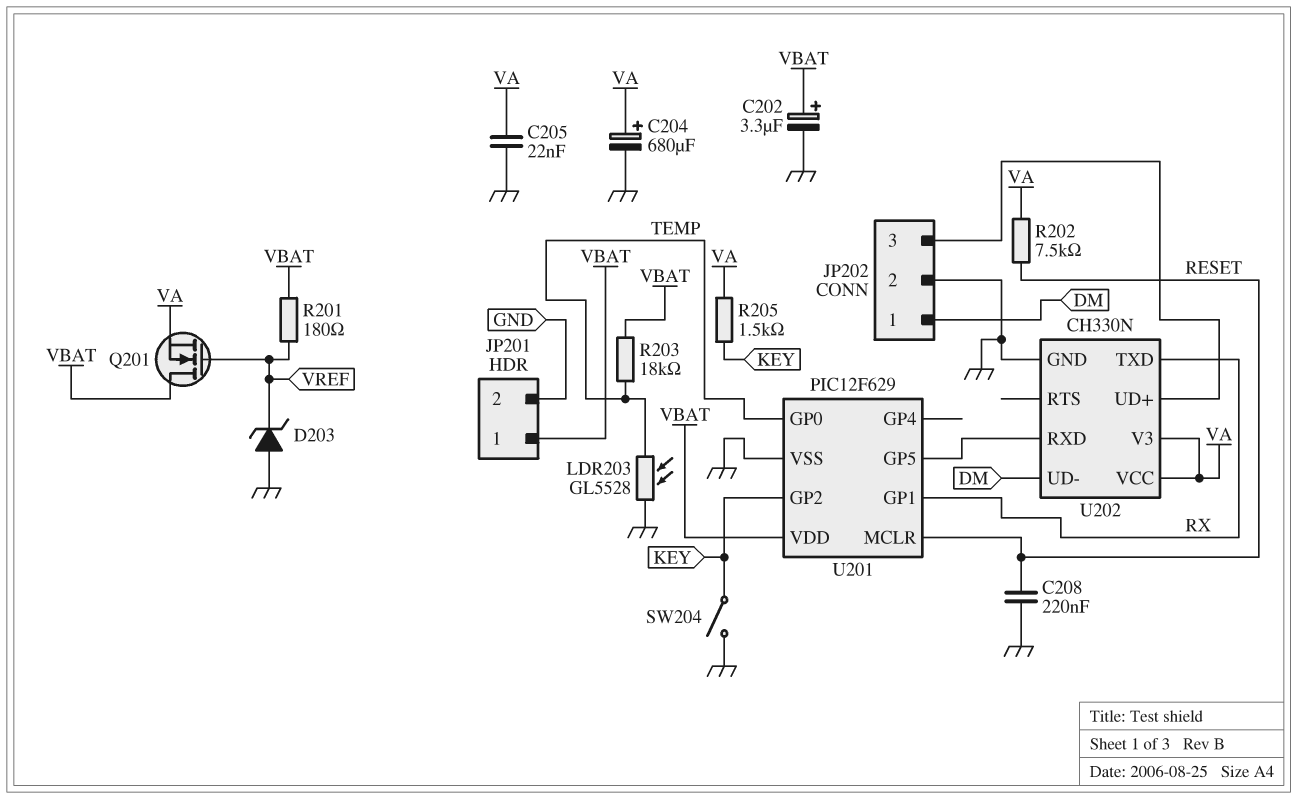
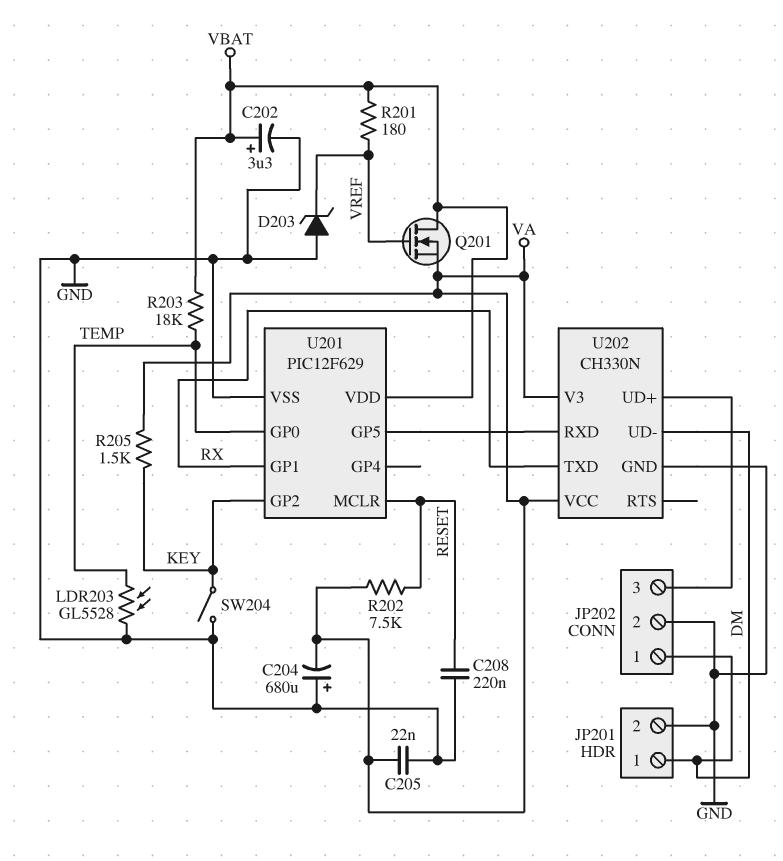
C204: 680uF (plus VA, minus GND) -> 680uF (plus GND, minus VA)
JP201 pin 1: VBAT -> DM

